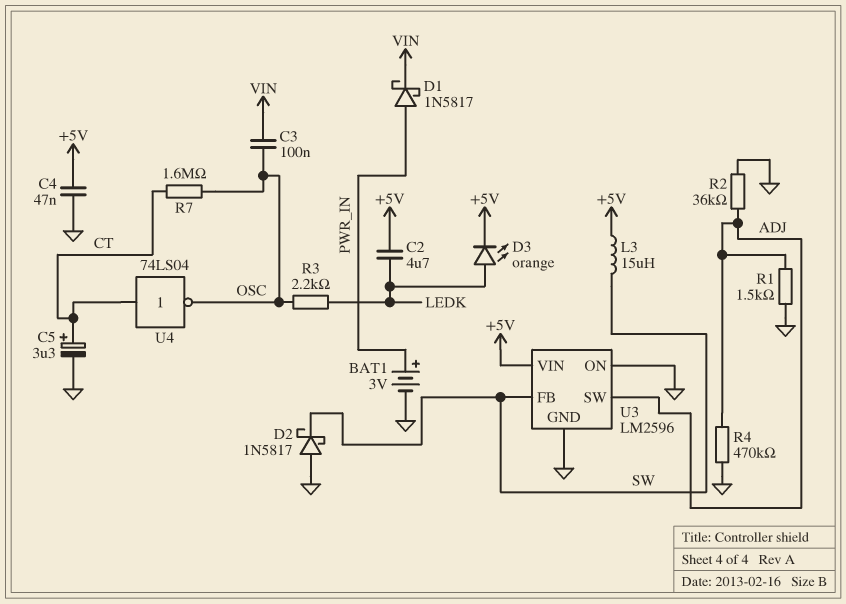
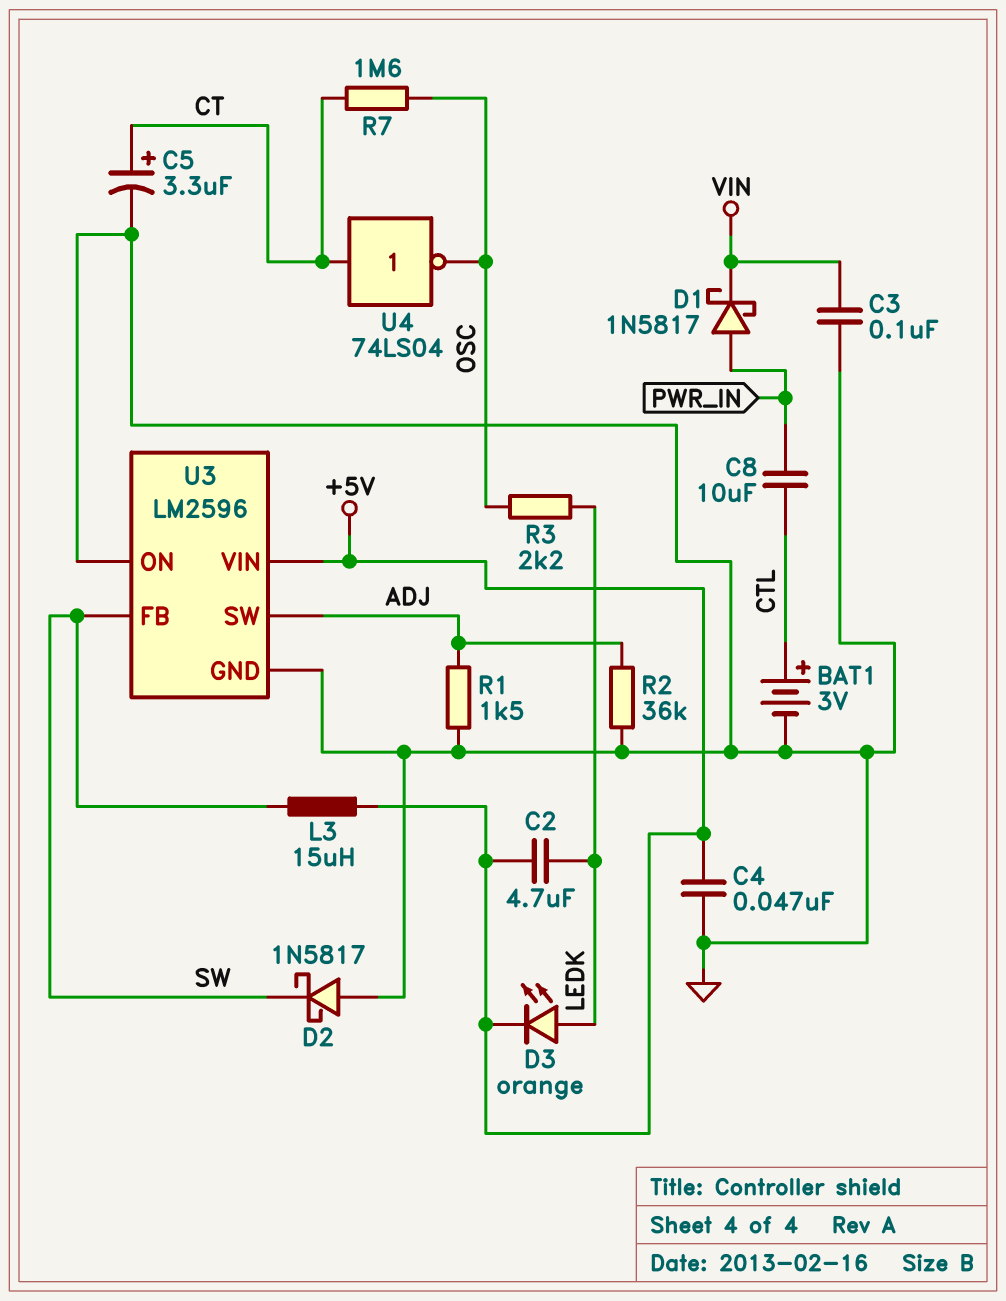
BAT1: 3V (plus PWR_IN, minus GND) -> 3V (plus CTL, minus GND)
C3: 100nF (OSC, VIN) -> 100nF (GND, VIN)
C8: none -> 10uF (CTL, PWR_IN)
R4: 470k (ADJ, GND) -> none

